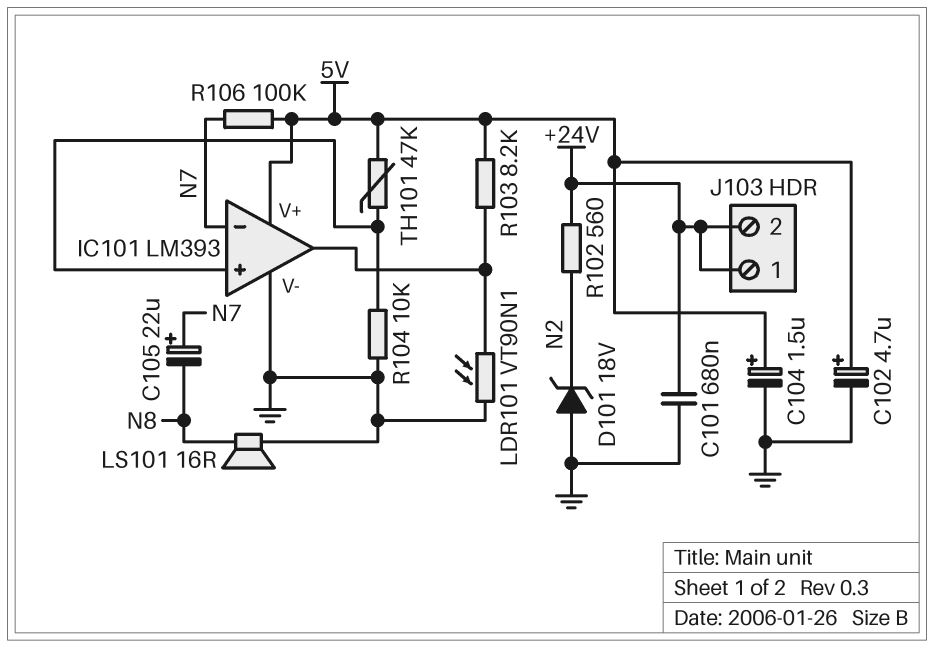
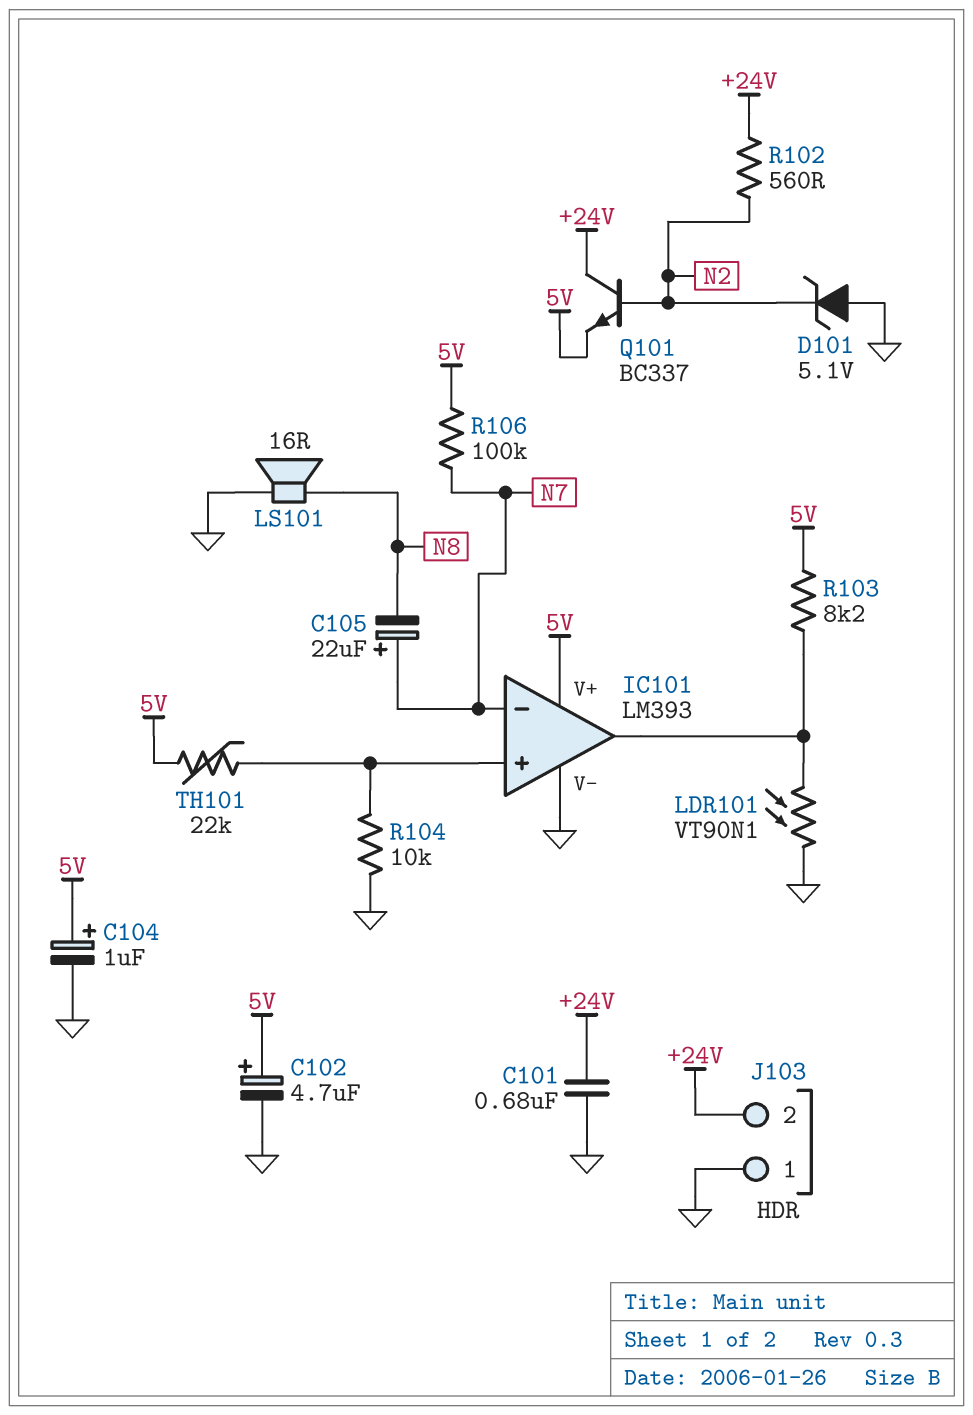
C104: 1.5uF (plus 5V, minus GND) -> 1uF (plus 5V, minus GND)
D101: zener 18V (A GND, K N2) -> zener 5.1V (A GND, K N2)
J103 pin 1: +24V -> GND
Q101: none -> NPN BC337 (B N2, C +24V, E 5V)
TH101: 47k (5V, IC101/in+) -> 22k (5V, IC101/in+)

